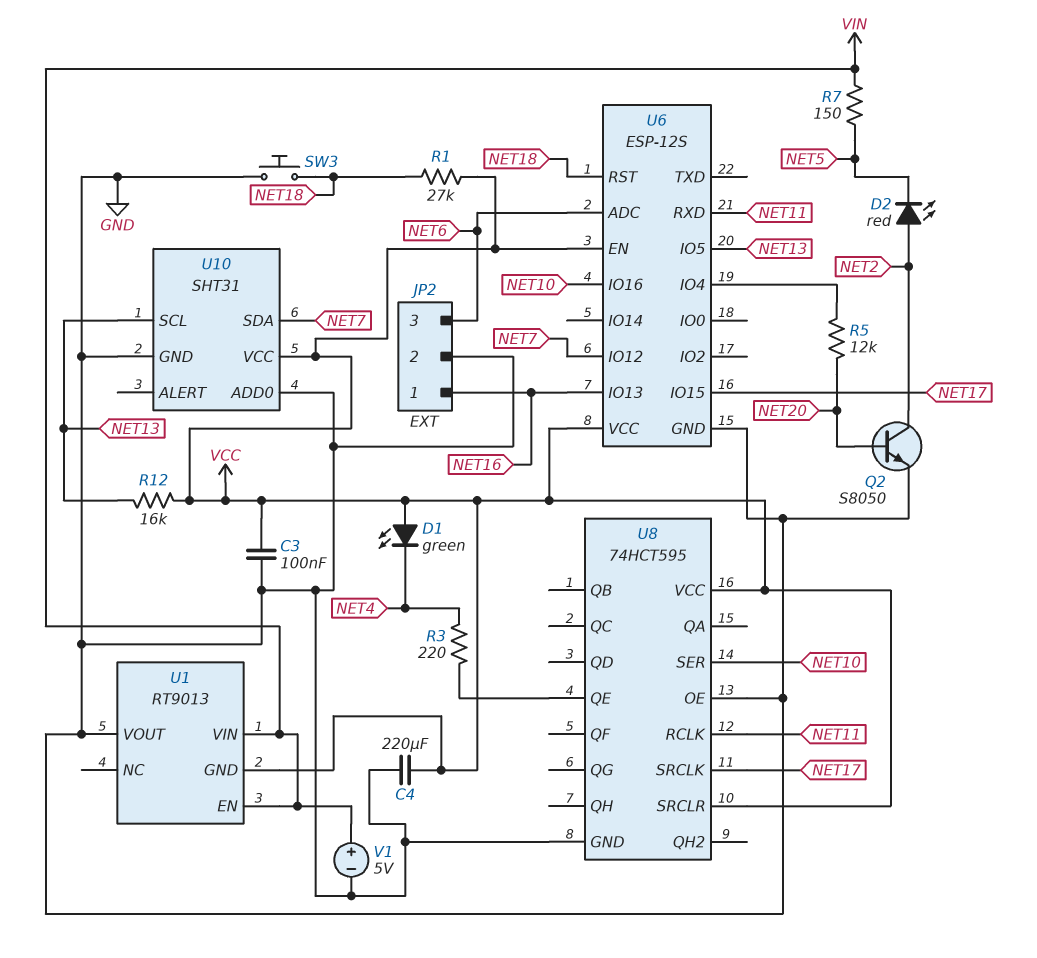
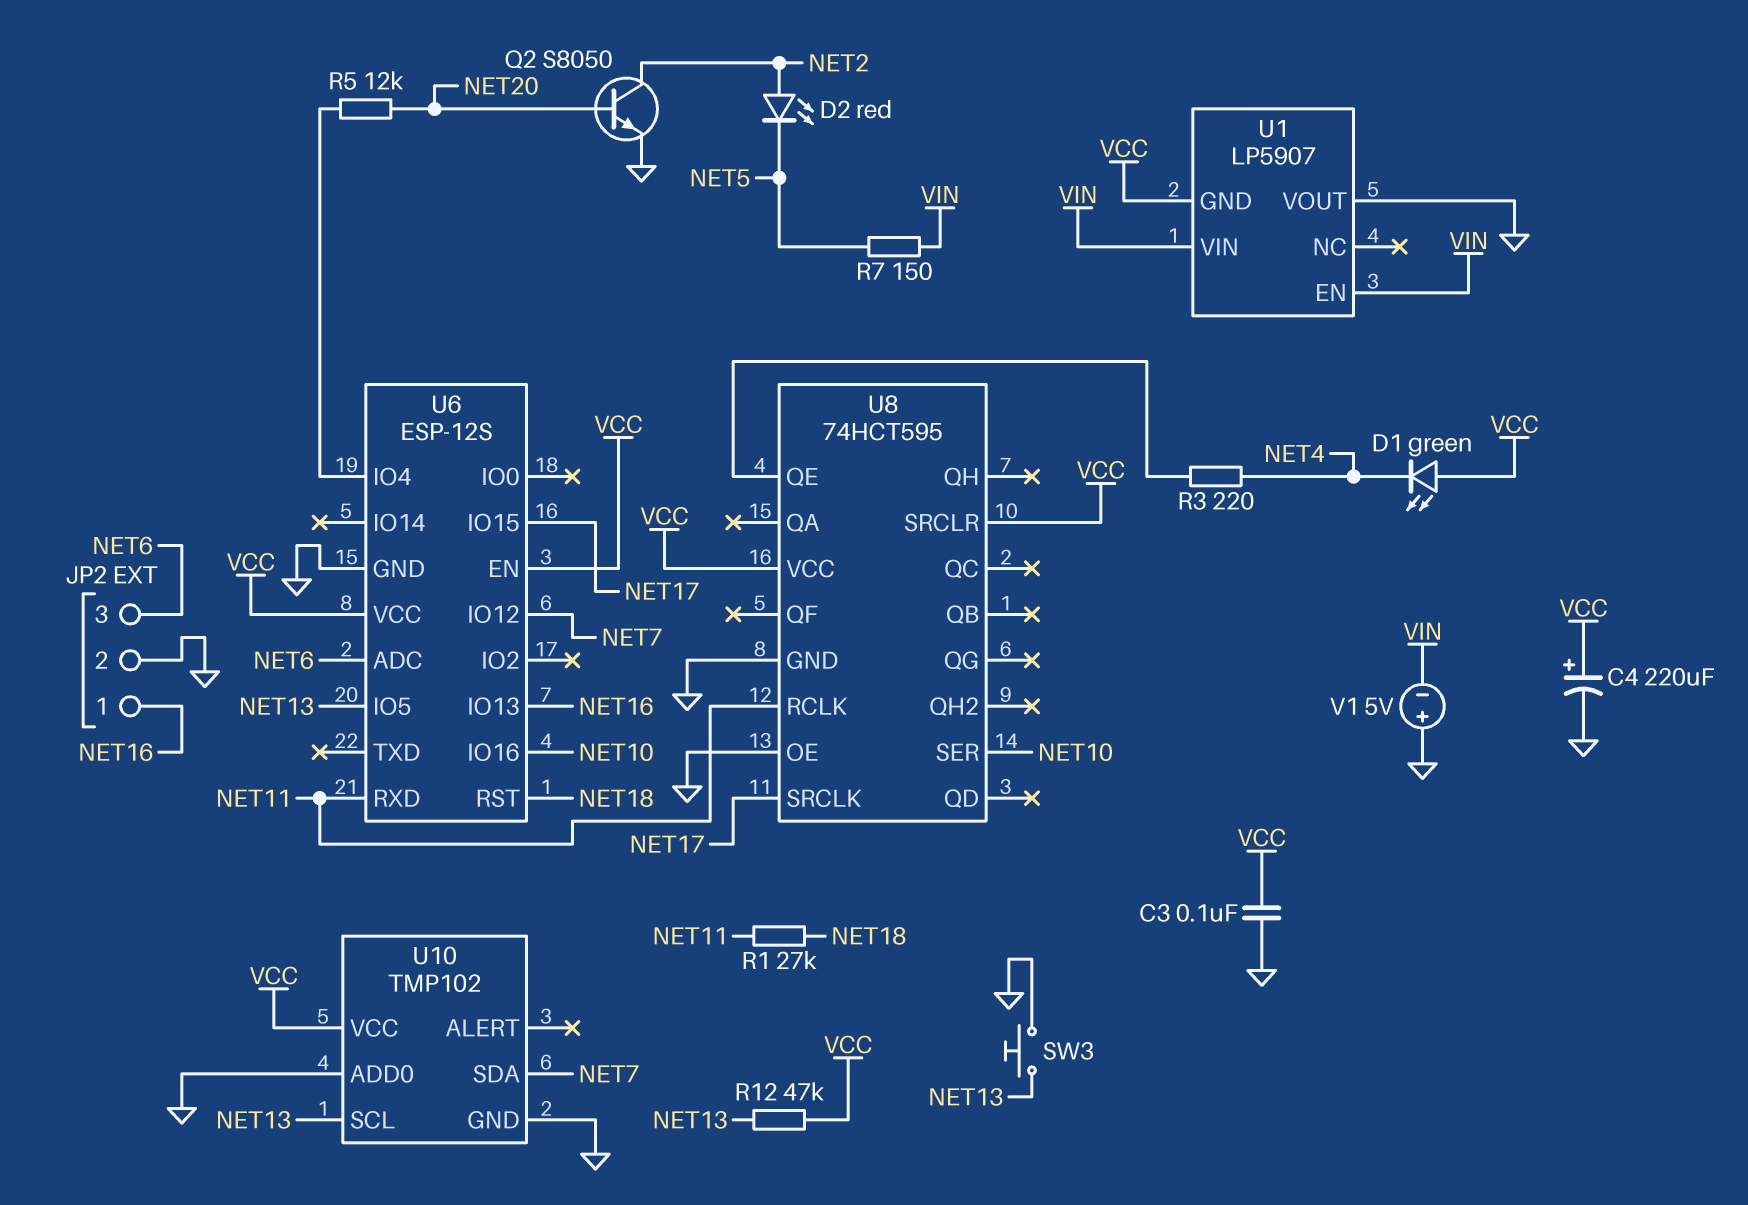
C4: 220uF (GND, VCC) -> 220uF (plus VCC, minus GND)
R1: 27k (NET18, VCC) -> 27k (NET11, NET18)
R12: 16k (NET13, VCC) -> 47k (NET13, VCC)
SW3: button (GND, NET18) -> button (GND, NET13)
U1: RT9013 -> LP5907
U10: SHT31 -> TMP102
V1: 5V (plus VIN, minus GND) -> 5V (plus GND, minus VIN)

